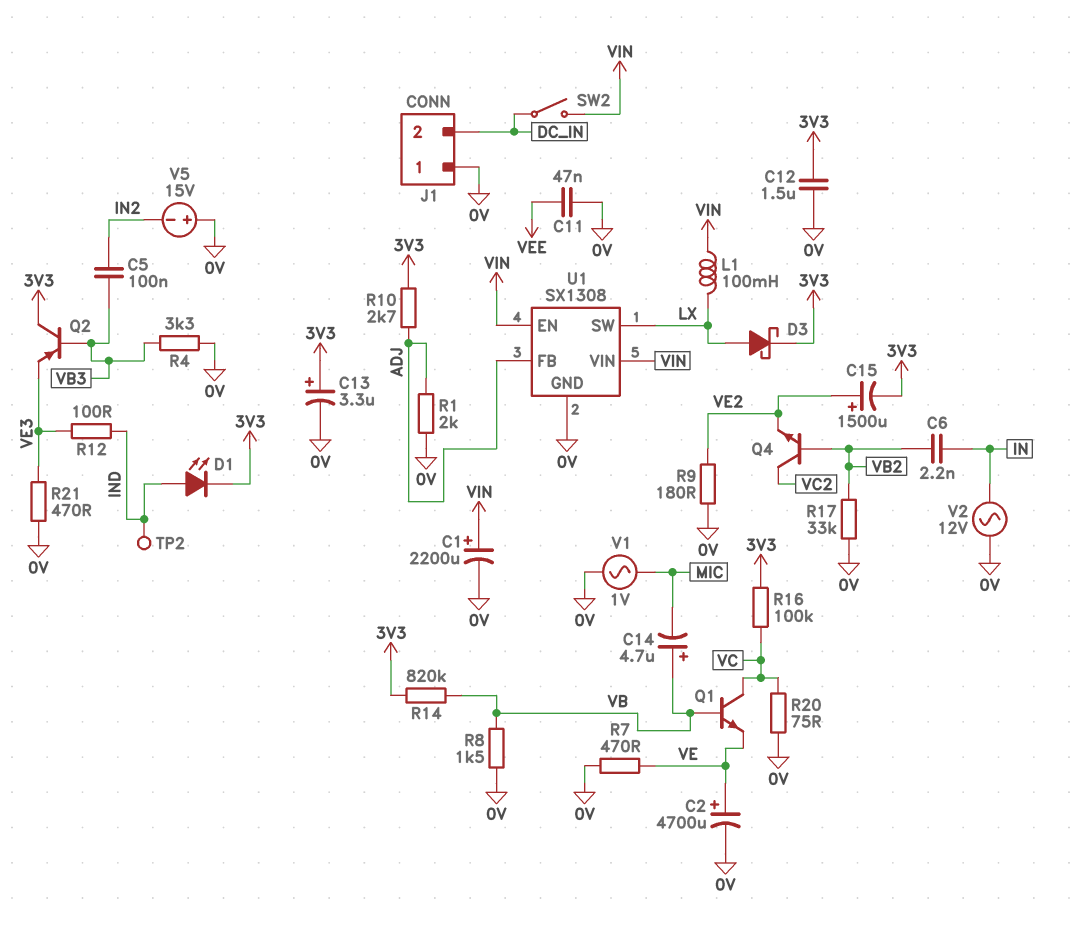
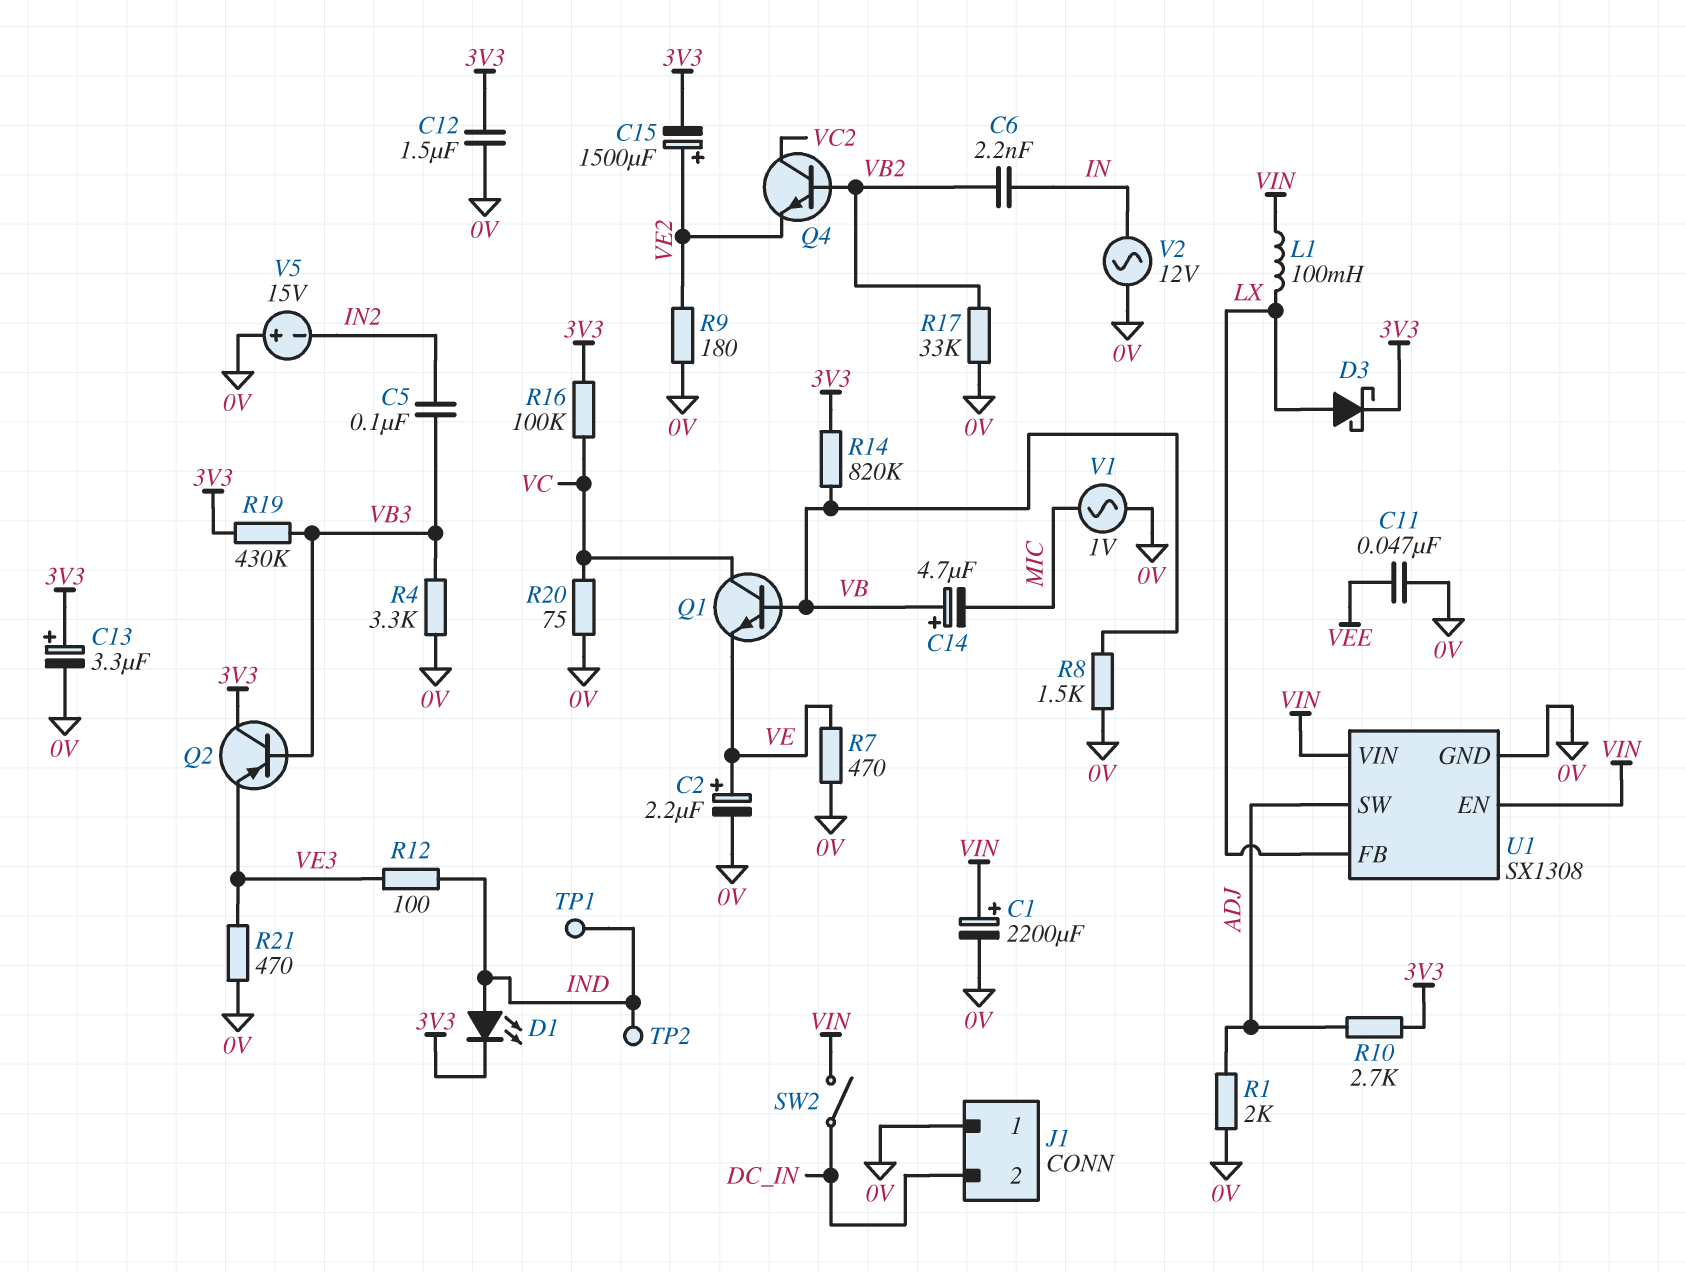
C2: 4700uF (plus VE, minus 0V) -> 2.2uF (plus VE, minus 0V)
R19: none -> 430k (3V3, VB3)
TP1: none -> test point (IND)
U1 pin FB: ADJ -> LX
U1 pin SW: LX -> ADJ

